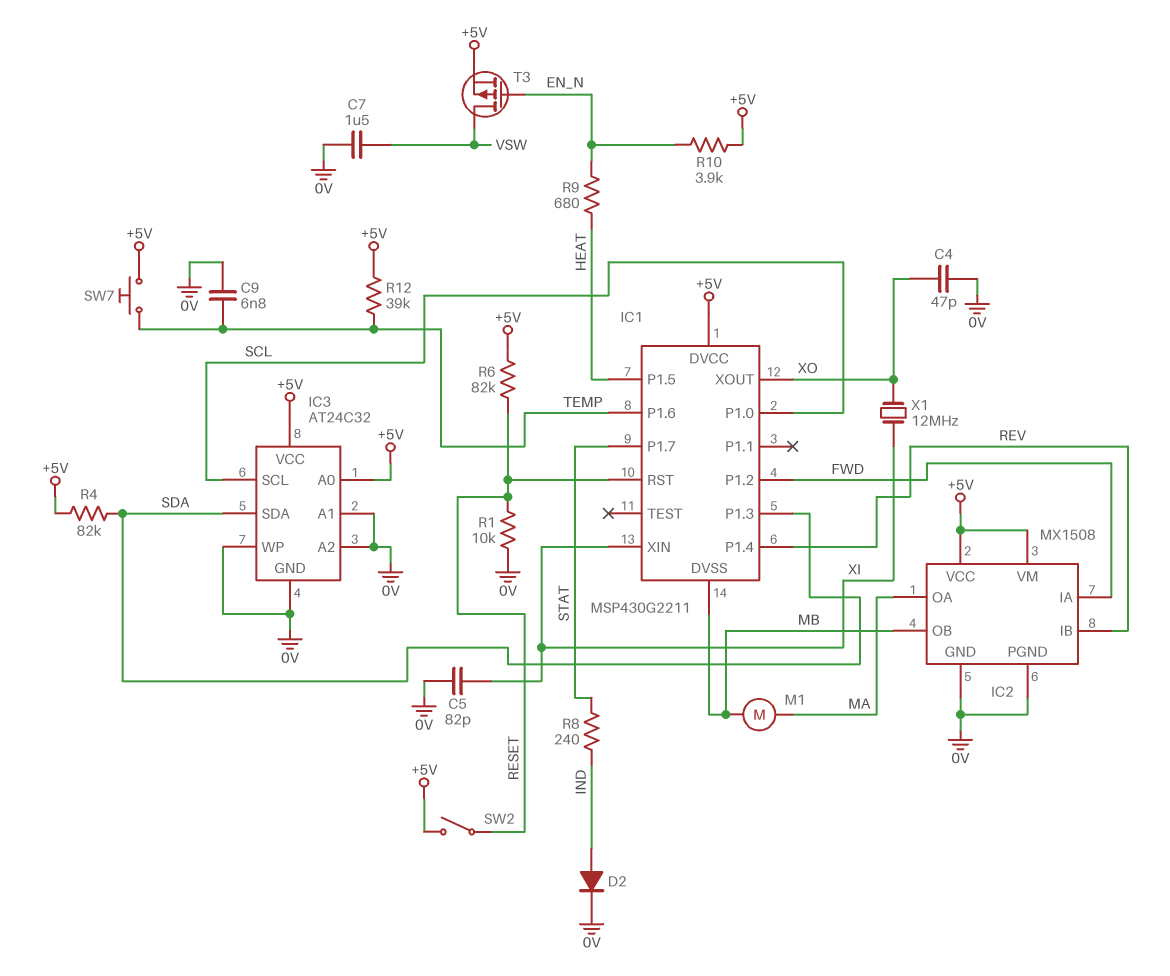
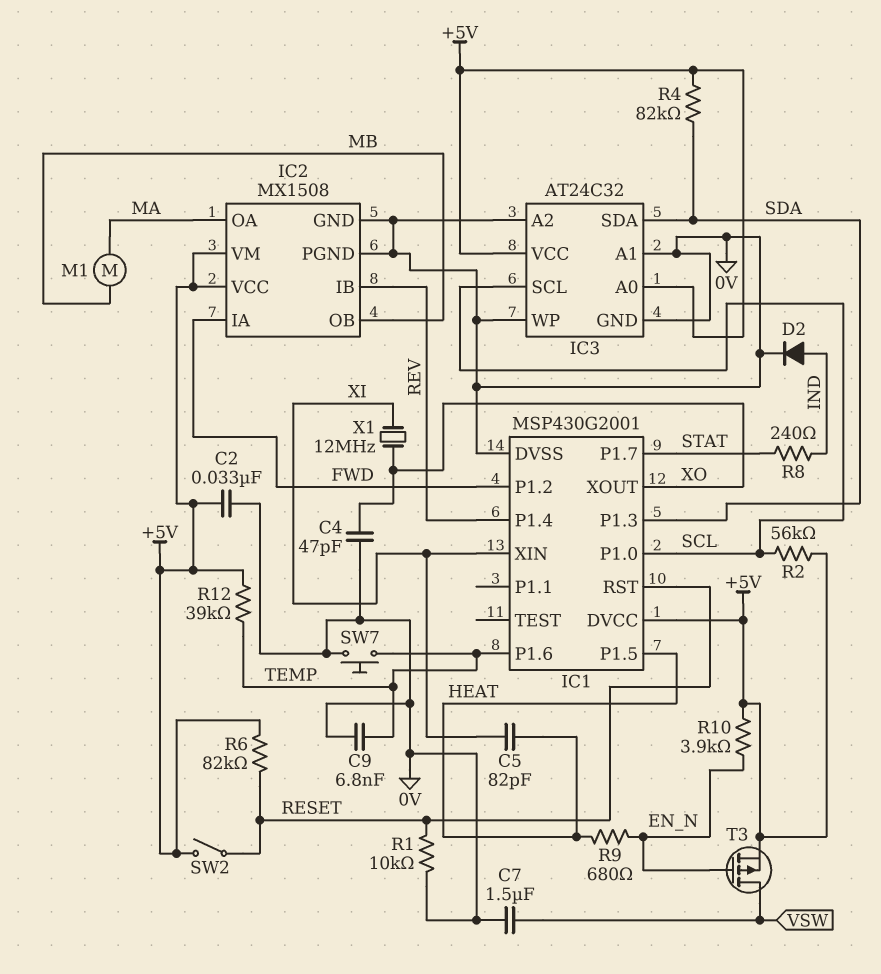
C2: none -> 33nF (+5V, 0V)
C5: 82pF (0V, XI) -> 82pF (HEAT, XI)
IC1: MSP430G2211 -> MSP430G2001
IC1 pin DVSS: MB -> 0V
R2: none -> 56k (+5V, SCL)
SW7: button (+5V, TEMP) -> button (0V, TEMP)

